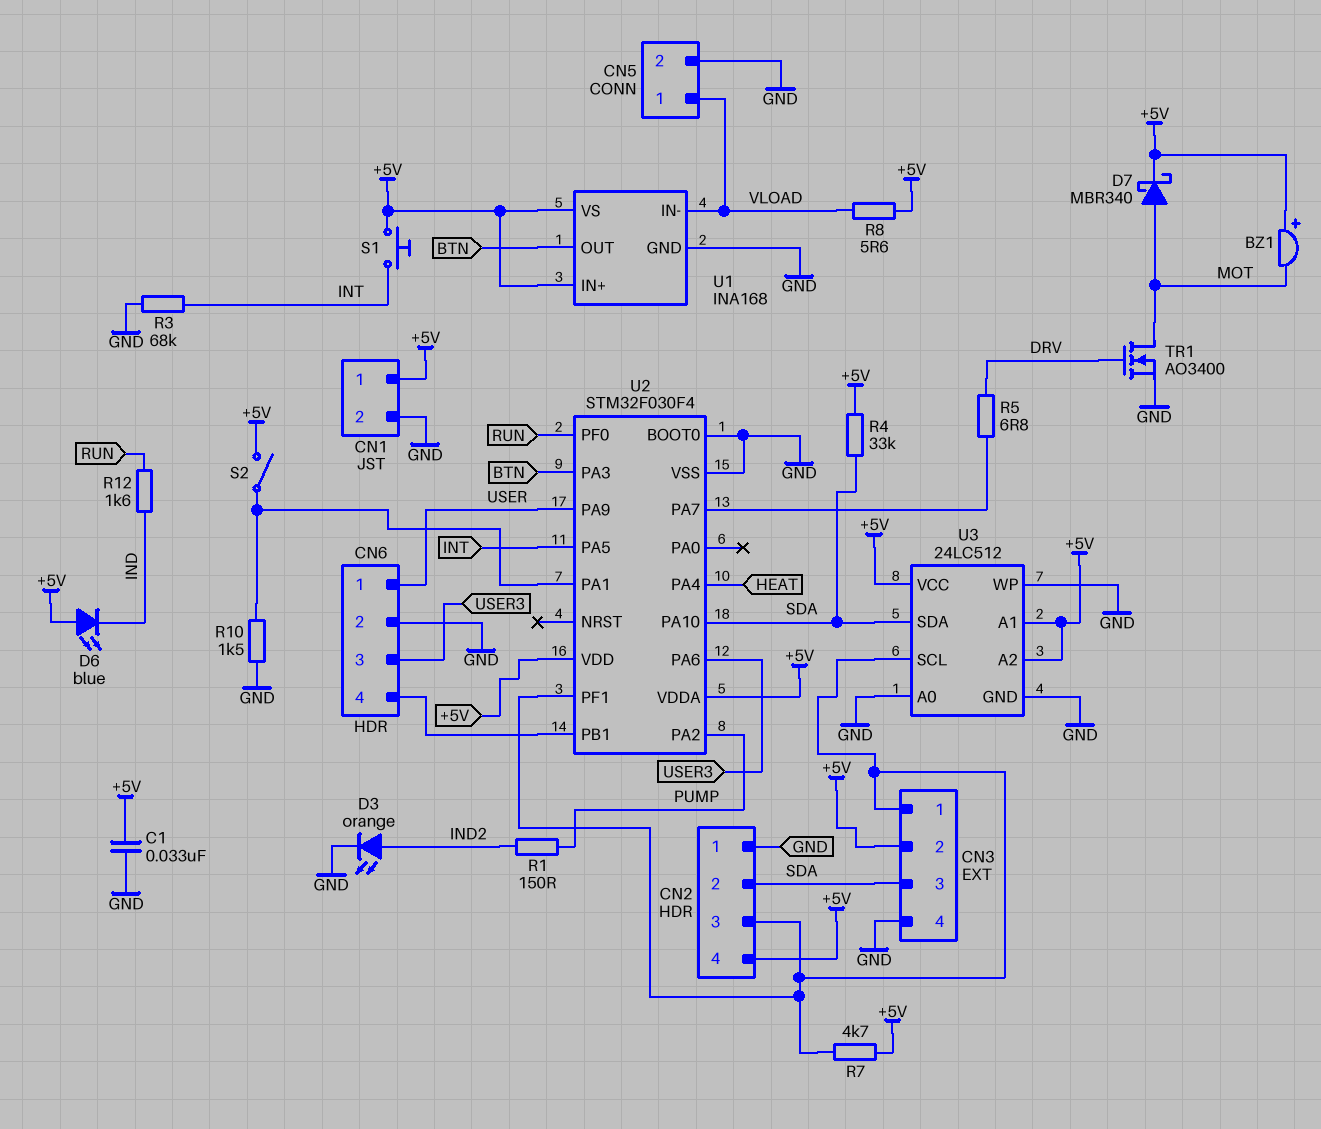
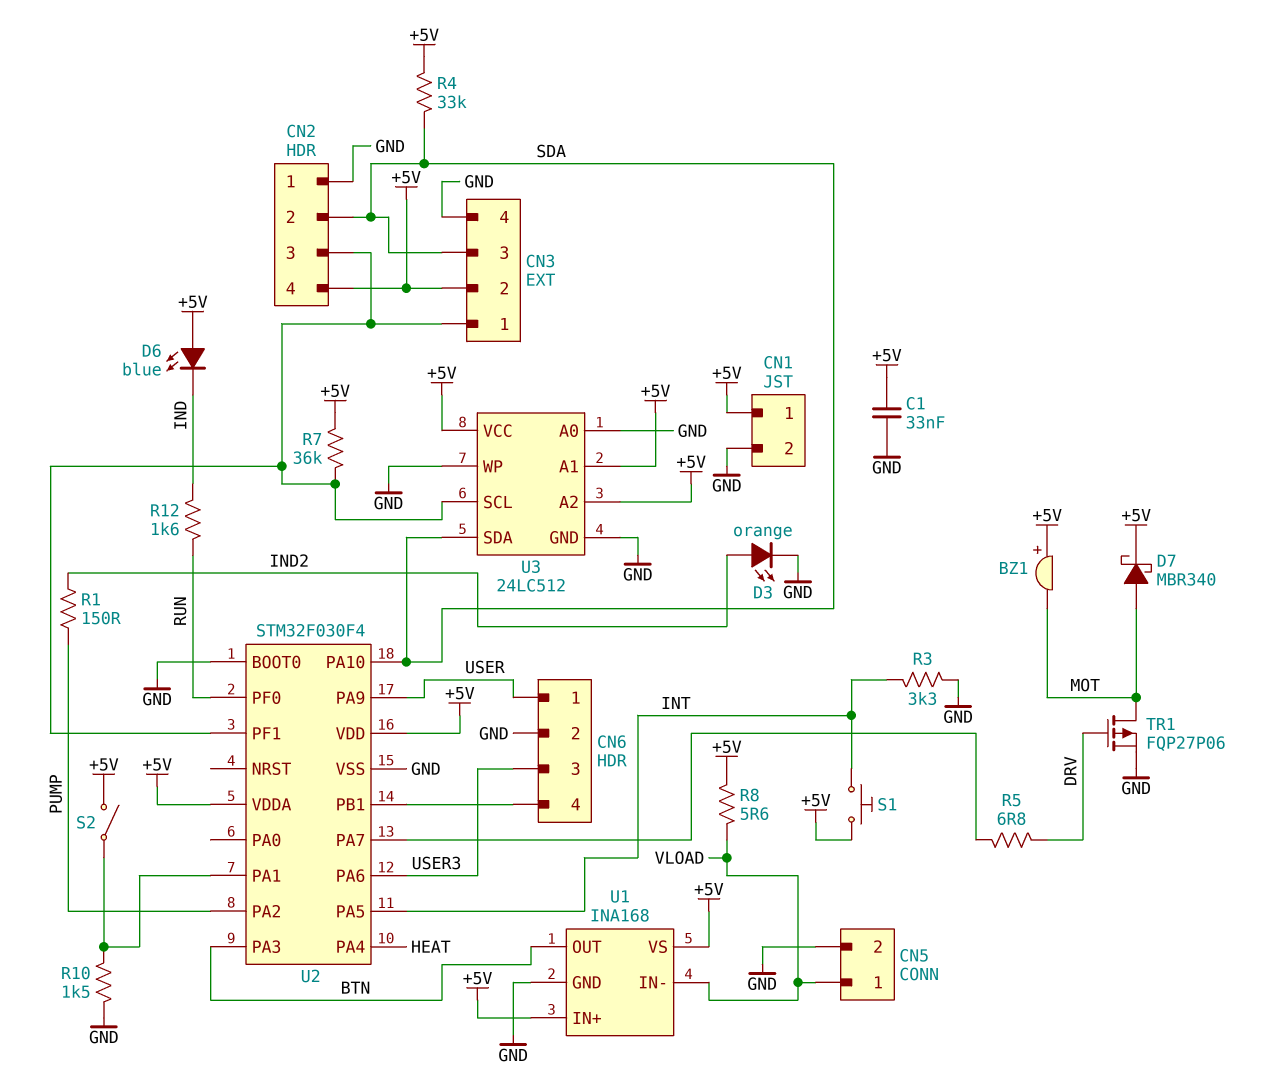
R3: 68k (GND, INT) -> 3.3k (GND, INT)
R7: 4.7k (+5V, CN2/3) -> 36k (+5V, CN2/3)
TR1: NMOS AO3400 (G DRV, D MOT, S GND) -> PMOS FQP27P06 (G DRV, D MOT, S GND)

